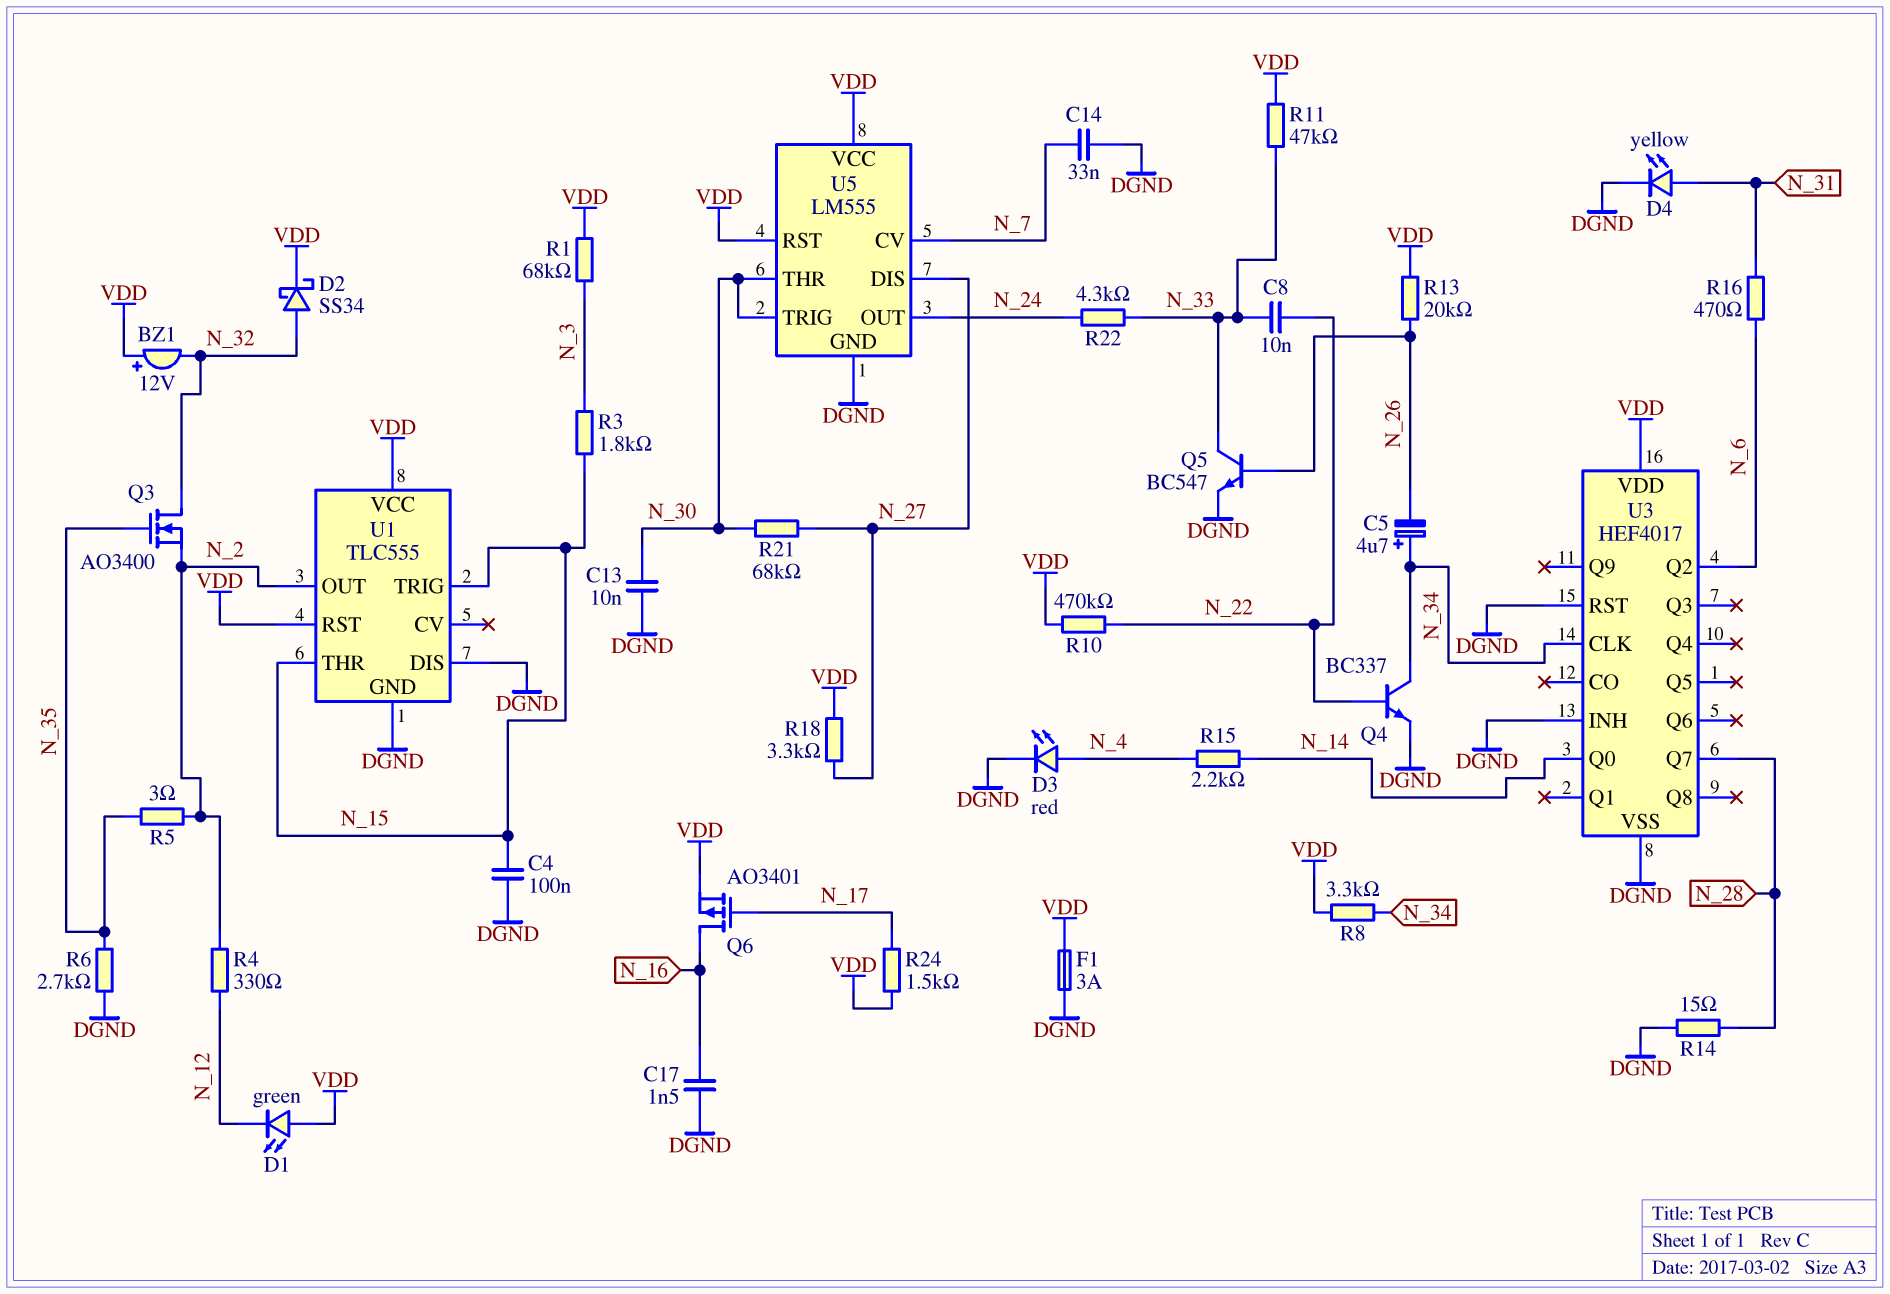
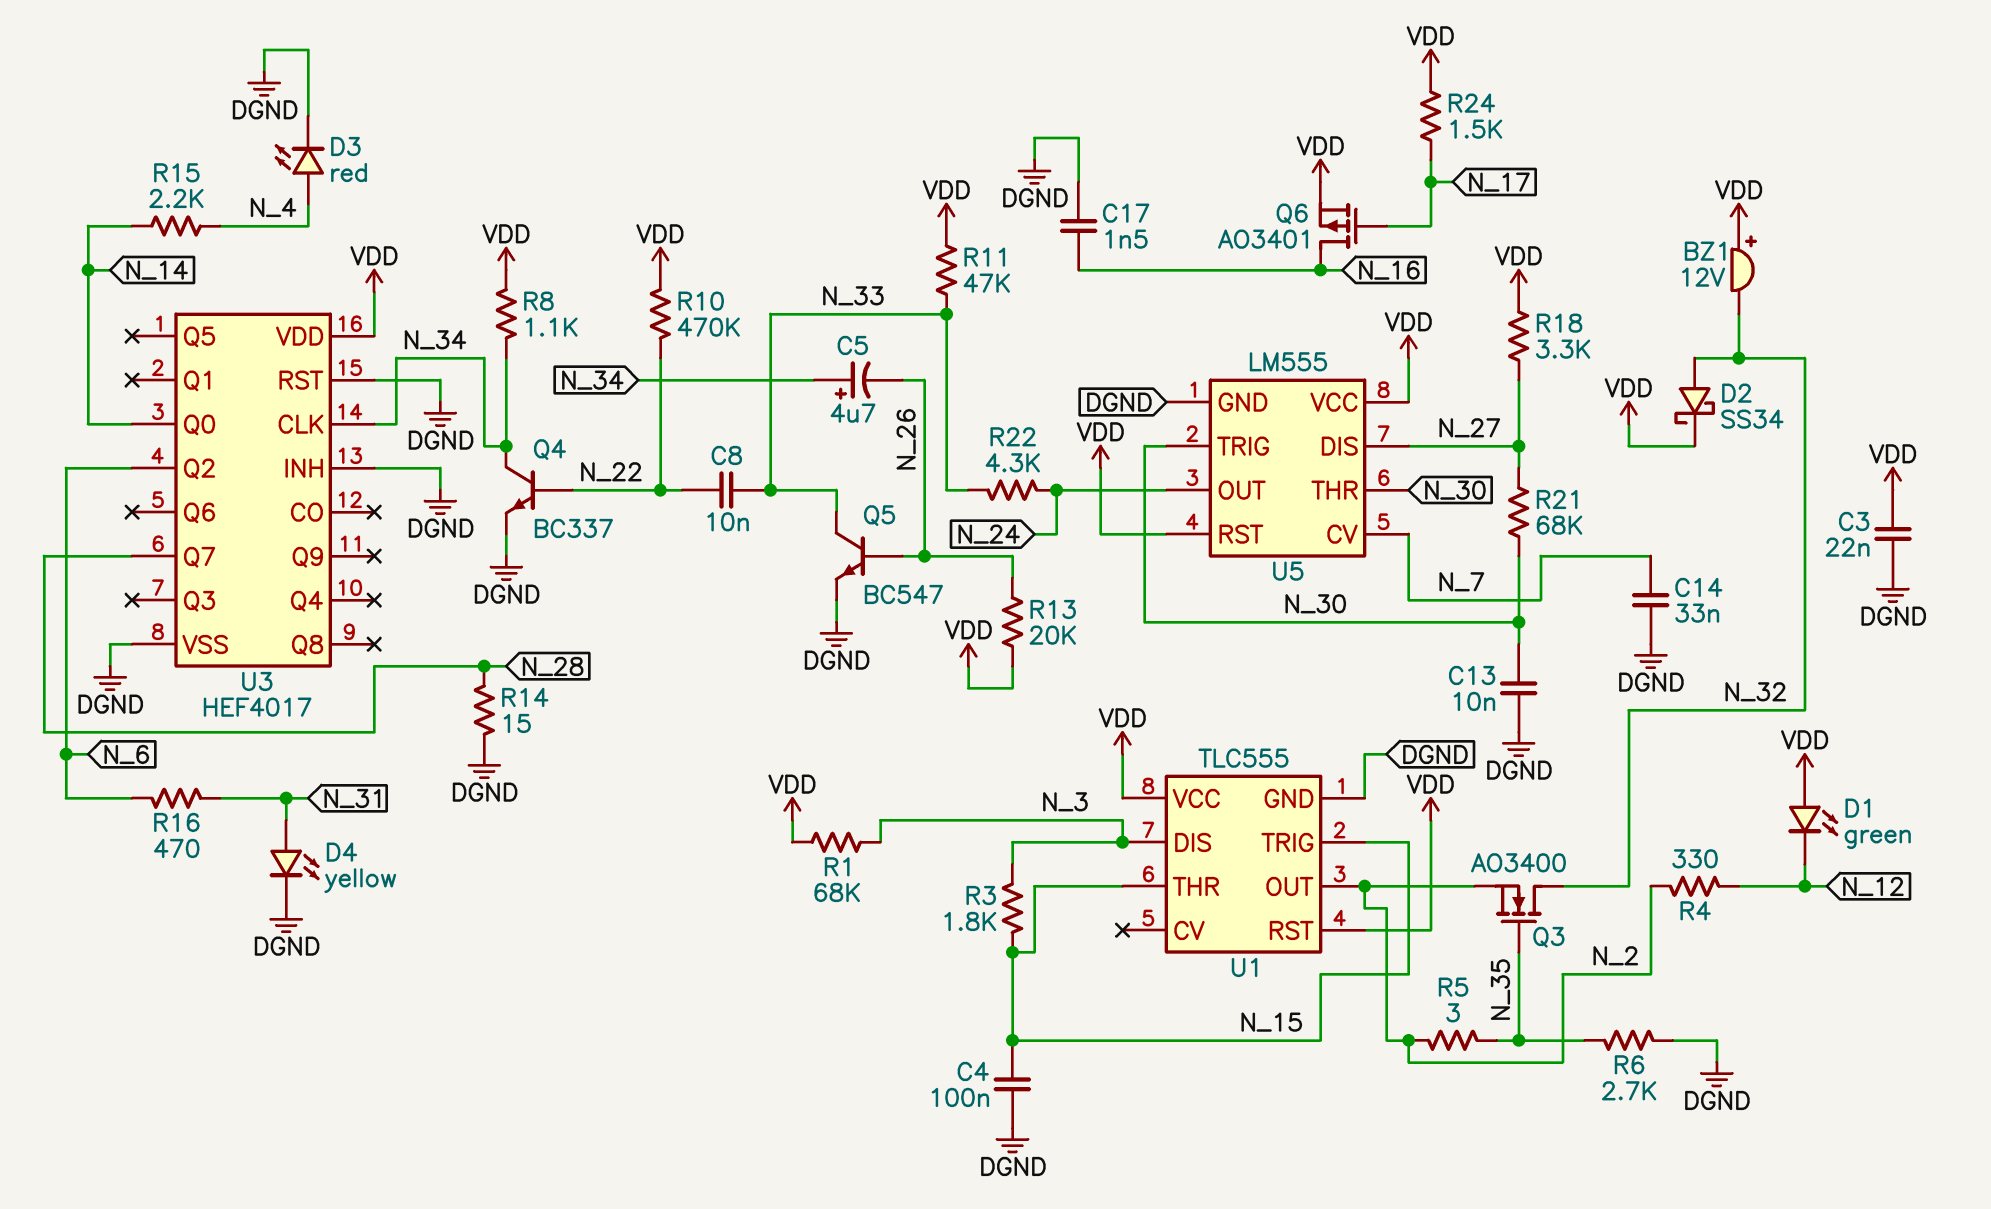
C3: none -> 22nF (DGND, VDD)
F1: 3A (DGND, VDD) -> none
R8: 3.3k (N_34, VDD) -> 1.1k (N_34, VDD)
U1 pin DIS: DGND -> N_3

